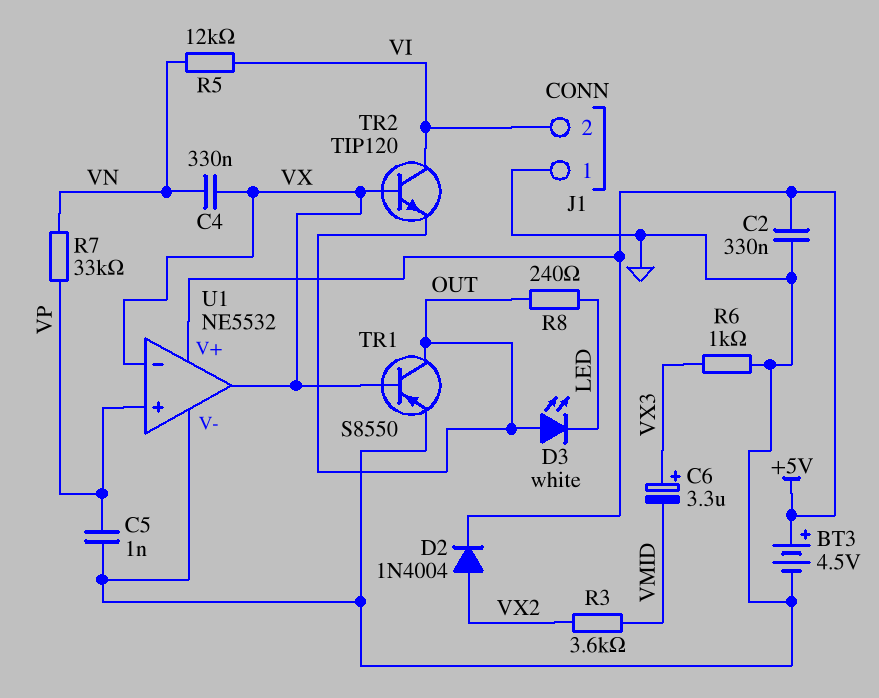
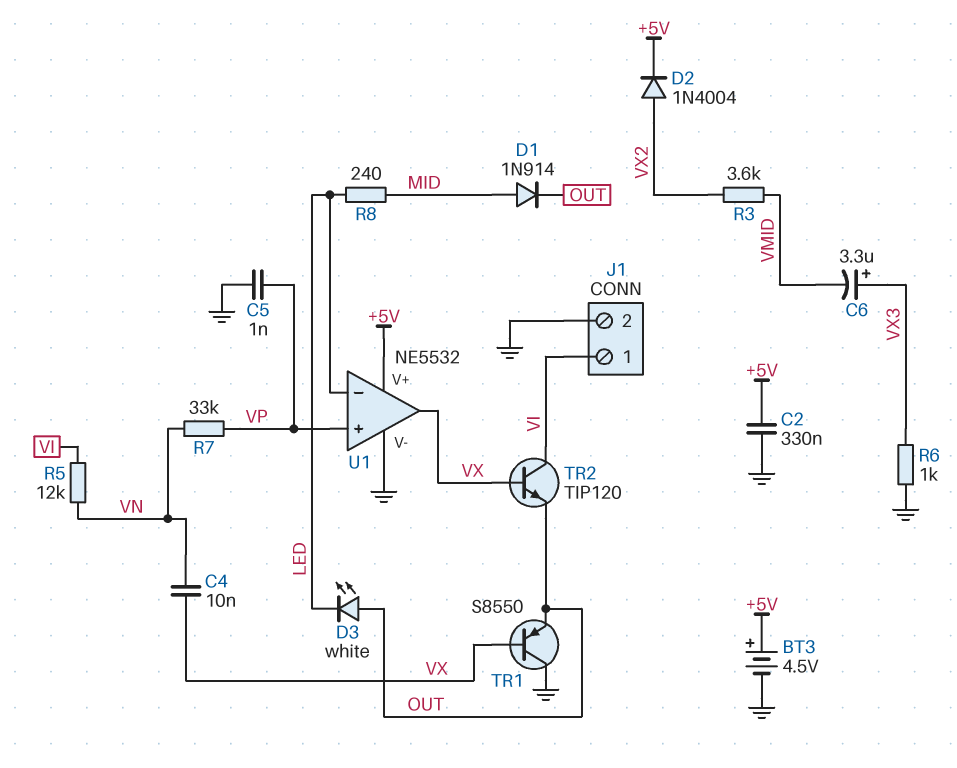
C4: 330nF (VN, VX) -> 10nF (VN, VX)
D1: none -> diode 1N914 (A MID, K OUT)
J1 pin 1: GND -> VI
J1 pin 2: VI -> GND
R8: 240 (LED, OUT) -> 240 (LED, MID)
TR1: PNP S8550 (B VX, C OUT, E GND) -> PNP S8550 (B VX, C GND, E OUT)
U1 pin in-: VX -> LED

